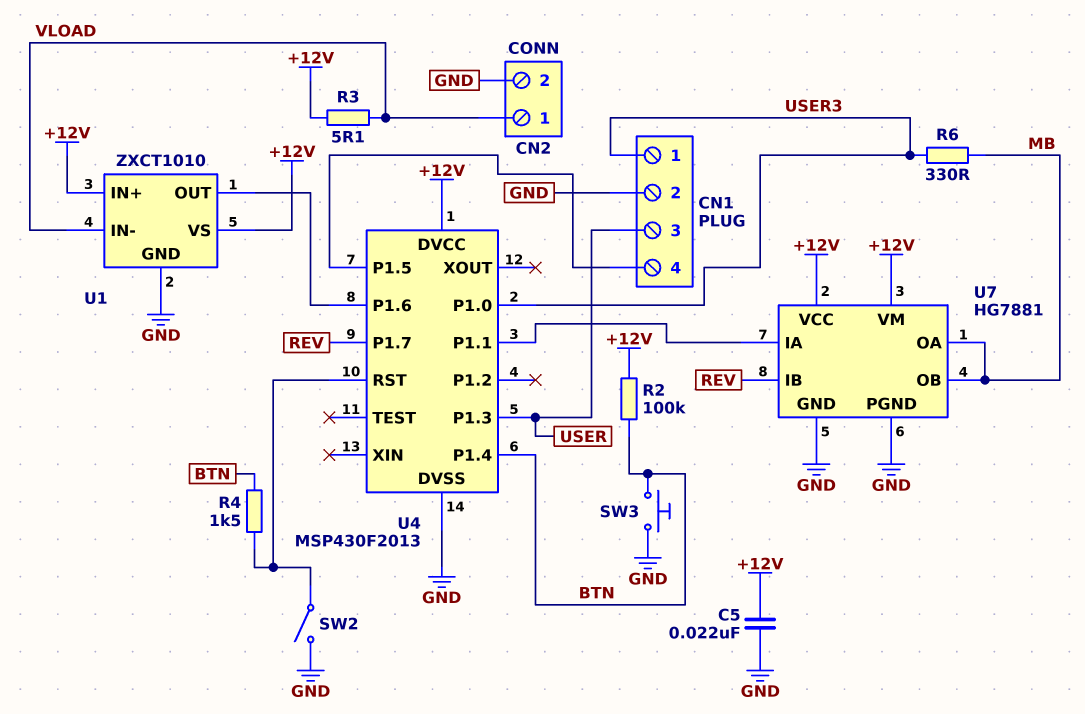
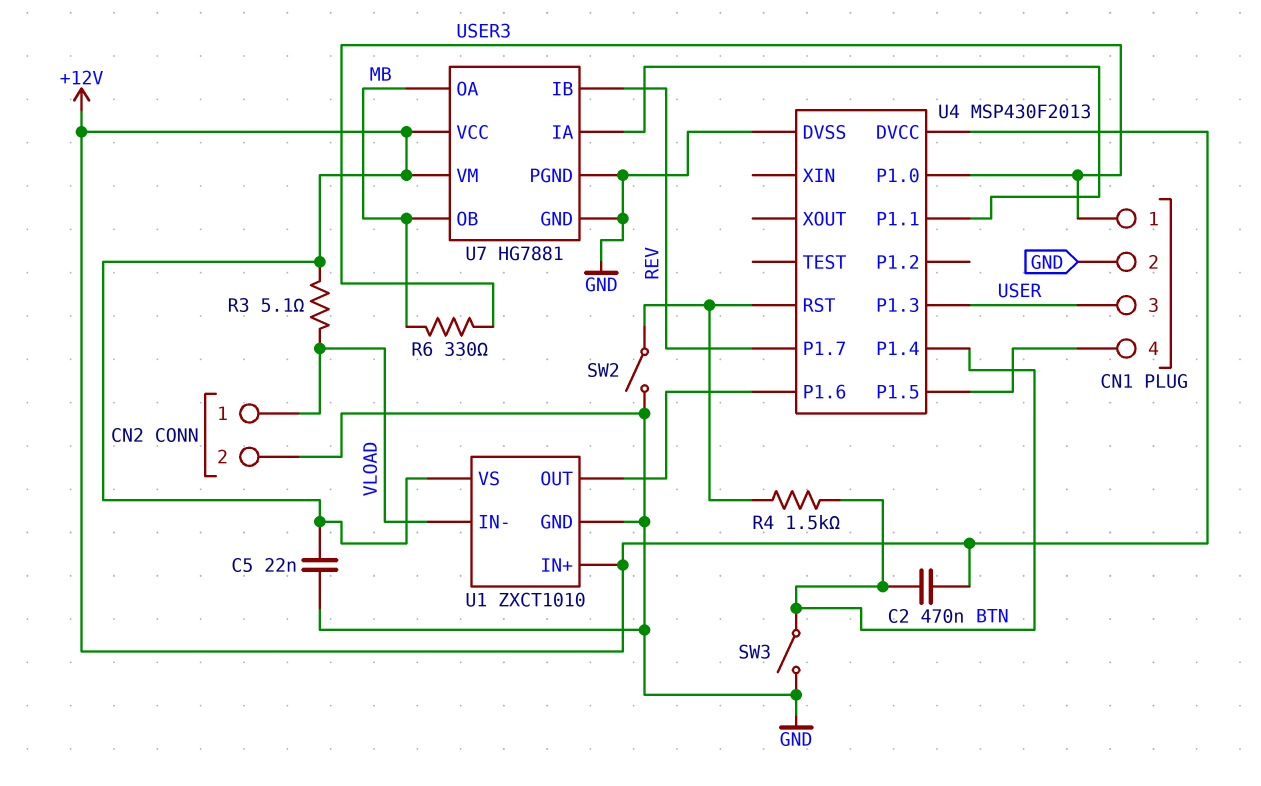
C2: none -> 470nF (+12V, BTN)
R2: 100k (+12V, BTN) -> none
SW3: button (BTN, GND) -> switch (BTN, GND)

